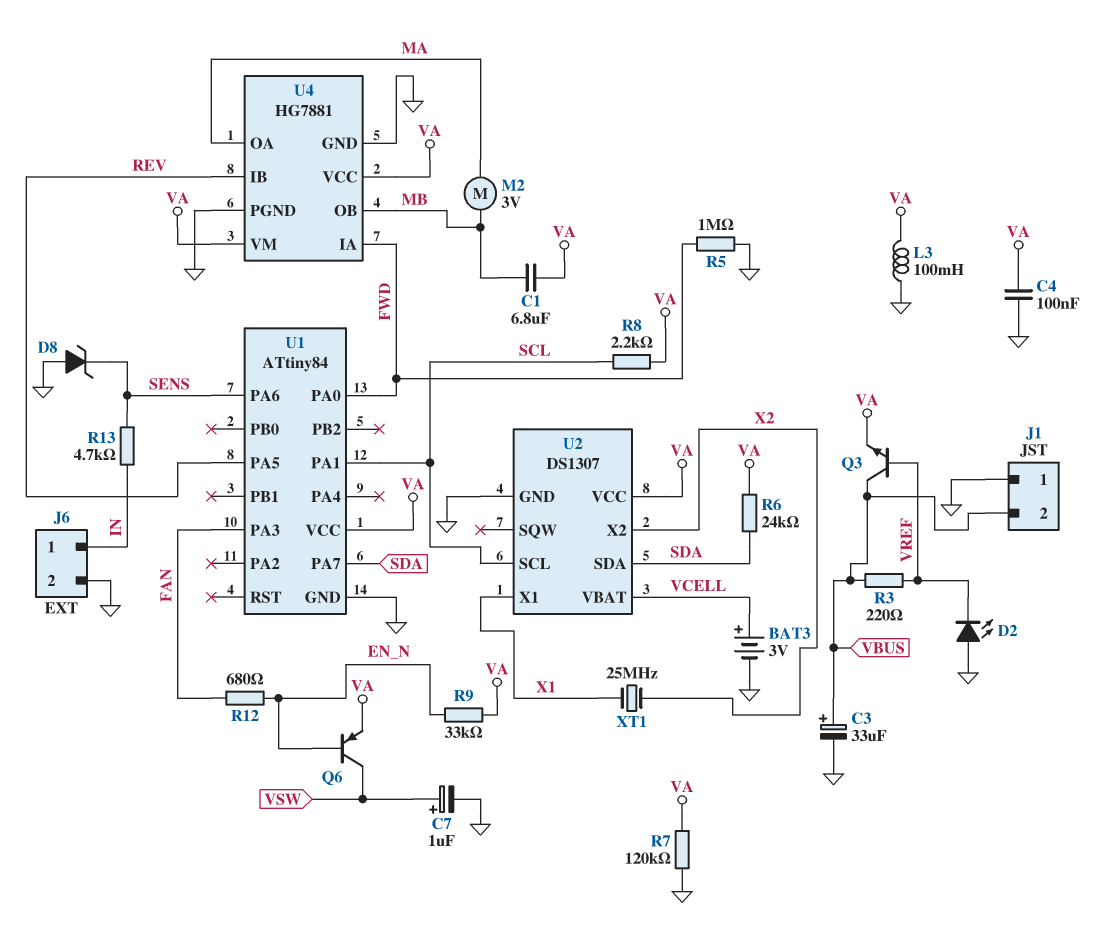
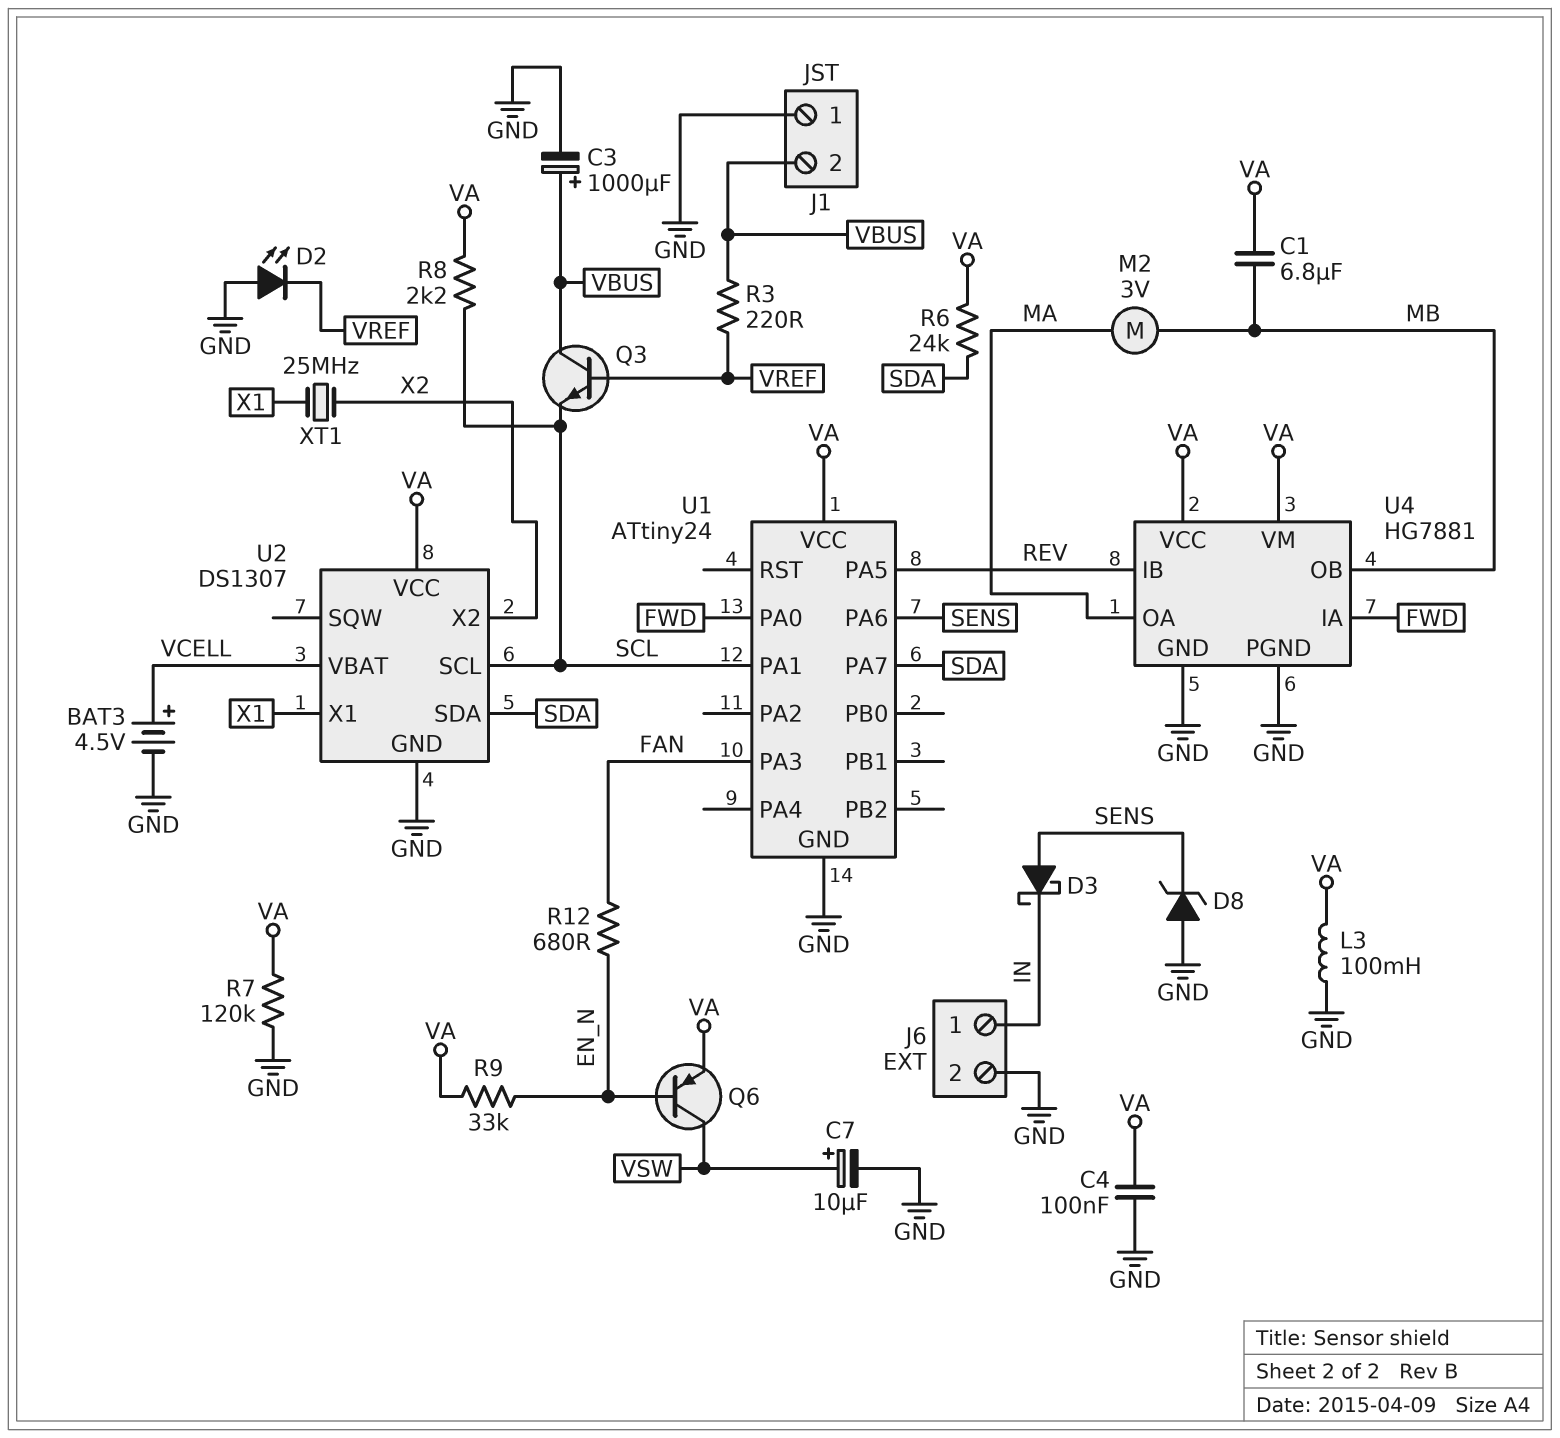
BAT3: 3V (plus VCELL, minus GND) -> 4.5V (plus VCELL, minus GND)
C3: 33uF (plus VBUS, minus GND) -> 1000uF (plus VBUS, minus GND)
C7: 1uF (plus VSW, minus GND) -> 10uF (plus VSW, minus GND)
D3: none -> schottky (A SENS, K IN)
Q3: NPN (B VREF, C VBUS, E VA) -> NPN (B VREF, C VBUS, E SCL)
R5: 1M (FWD, GND) -> none
R13: 4.7k (IN, SENS) -> none
U1: ATtiny84 -> ATtiny24

